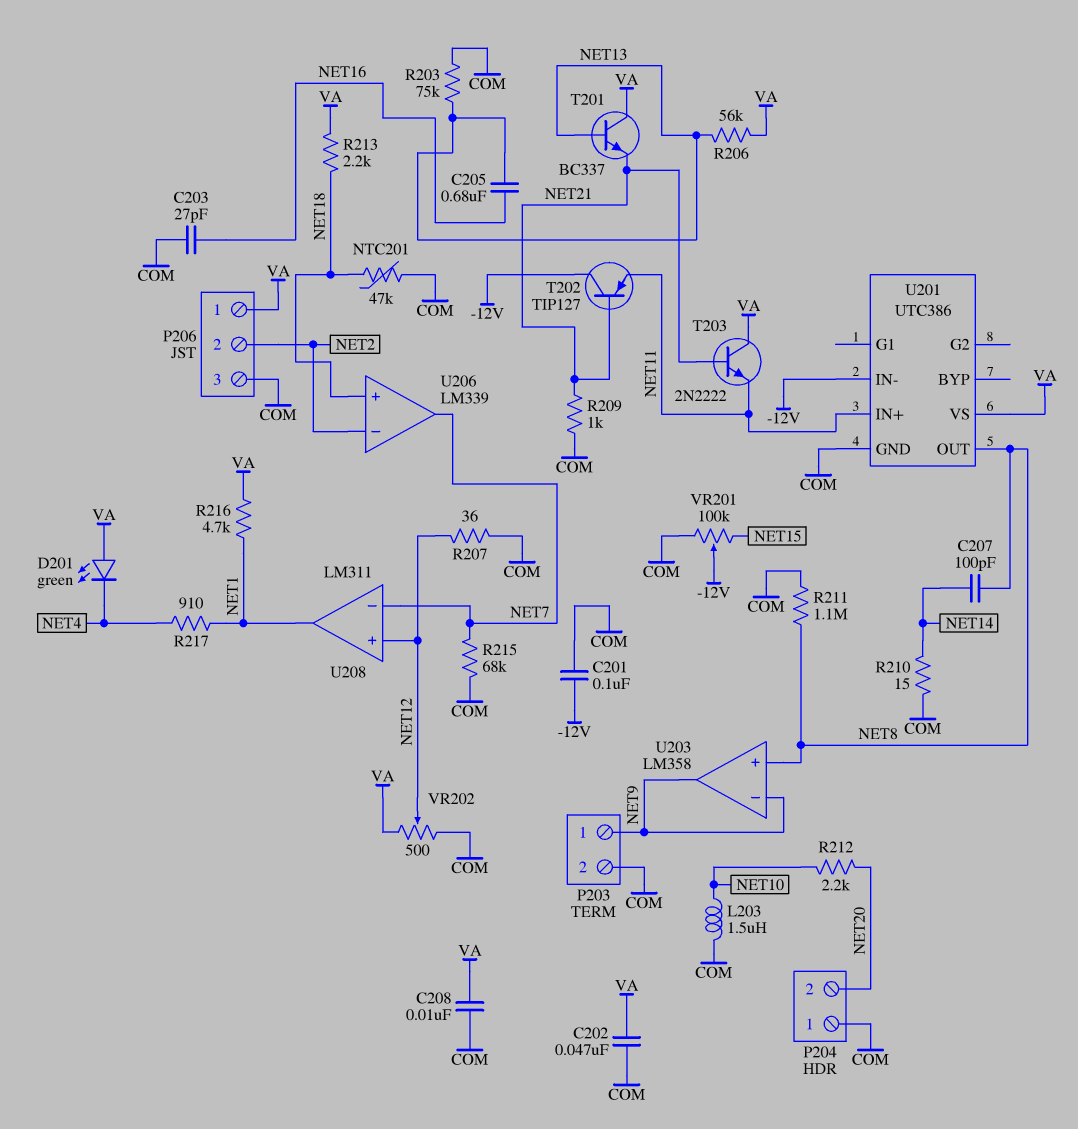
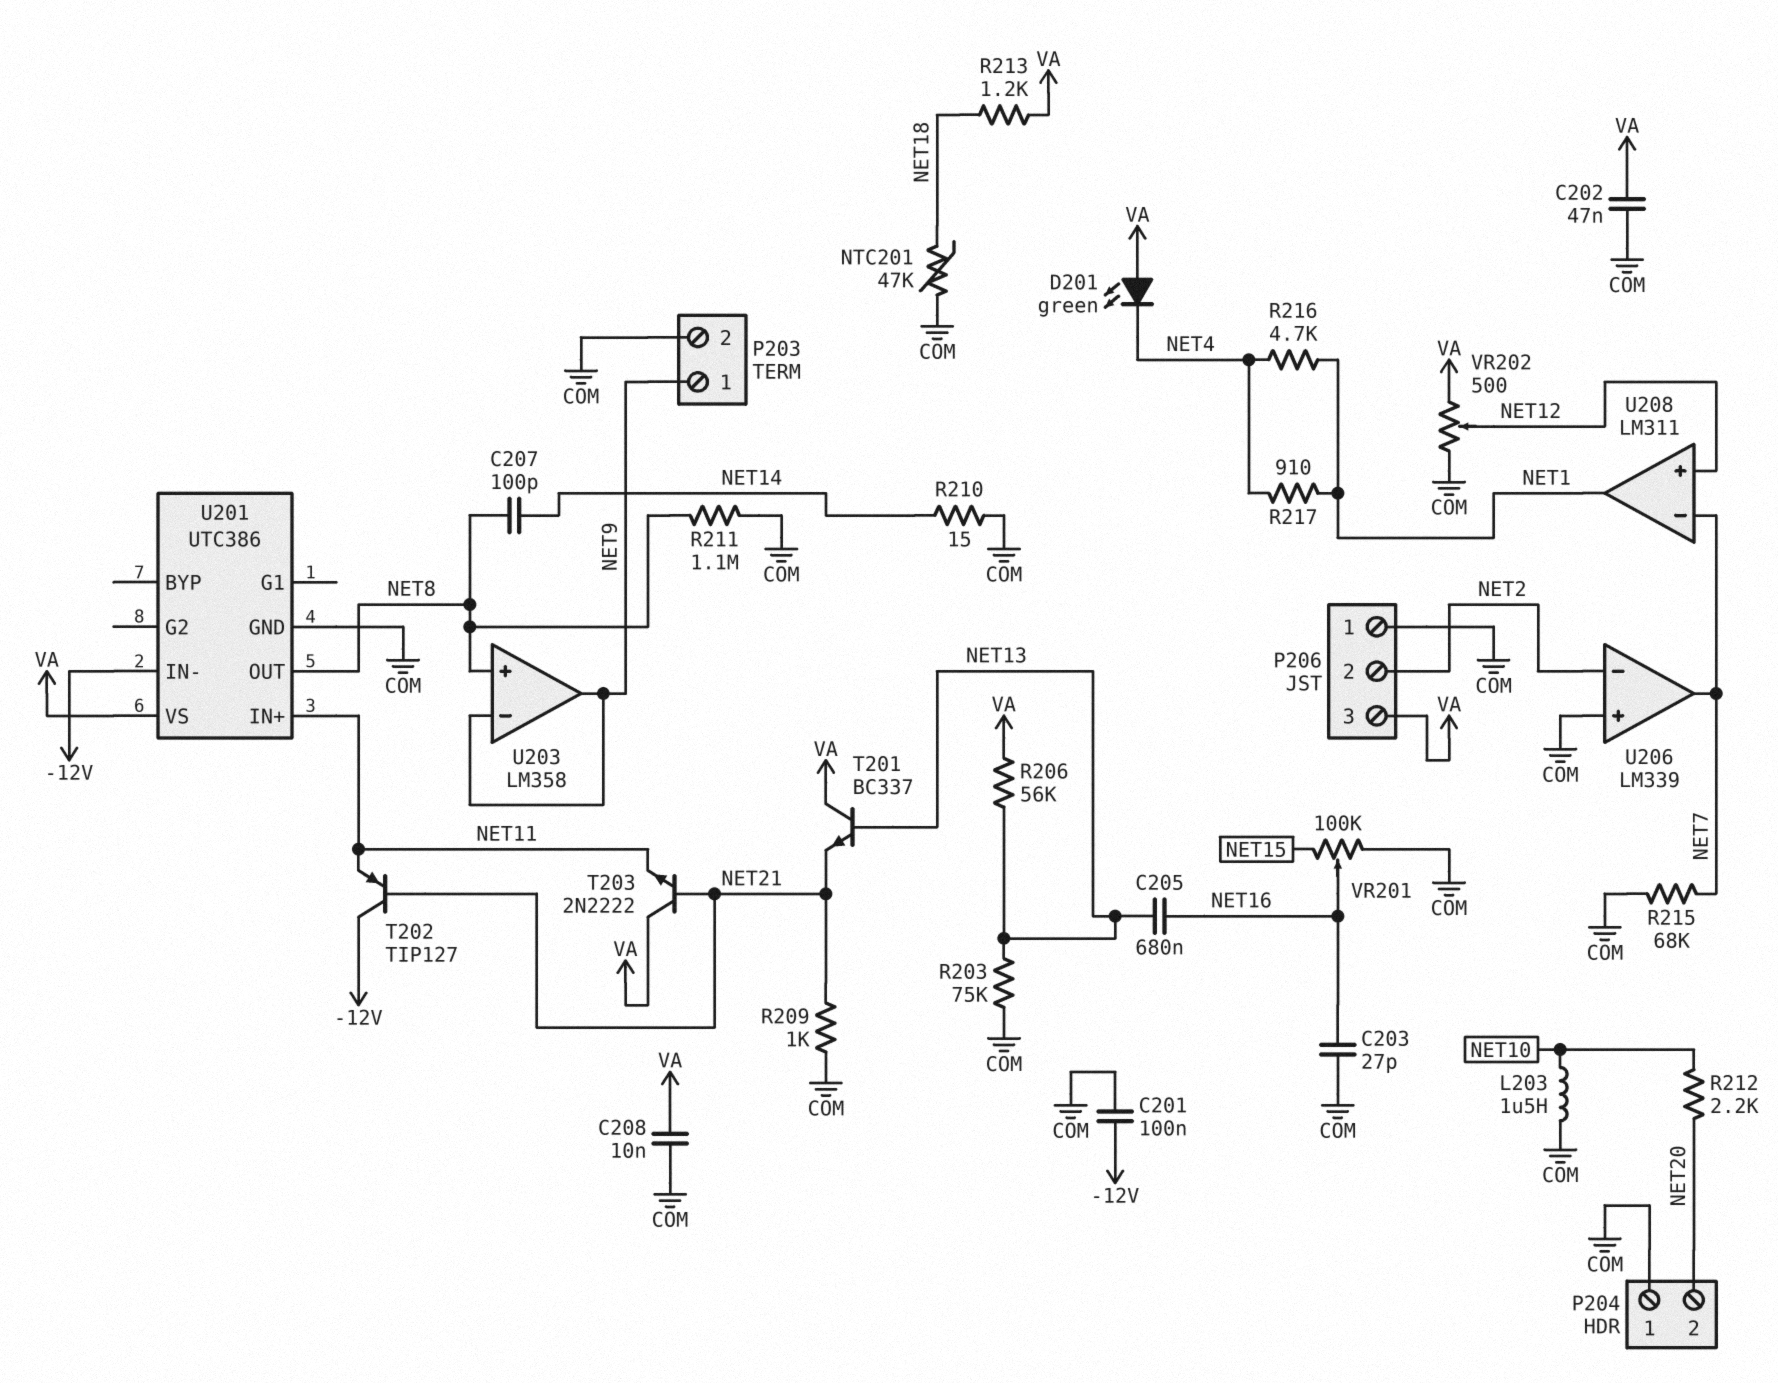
P206 pin 1: VA -> COM
P206 pin 3: COM -> VA
R207: 36 (COM, NET12) -> none
R213: 2.2k (NET18, VA) -> 1.2k (NET18, VA)
R216: 4.7k (NET1, VA) -> 4.7k (NET1, NET4)
U206 pin in+: NET18 -> COM
VR201: 100k (COM, NET15, wiper -12V) -> 100k (COM, NET15, wiper NET16)

